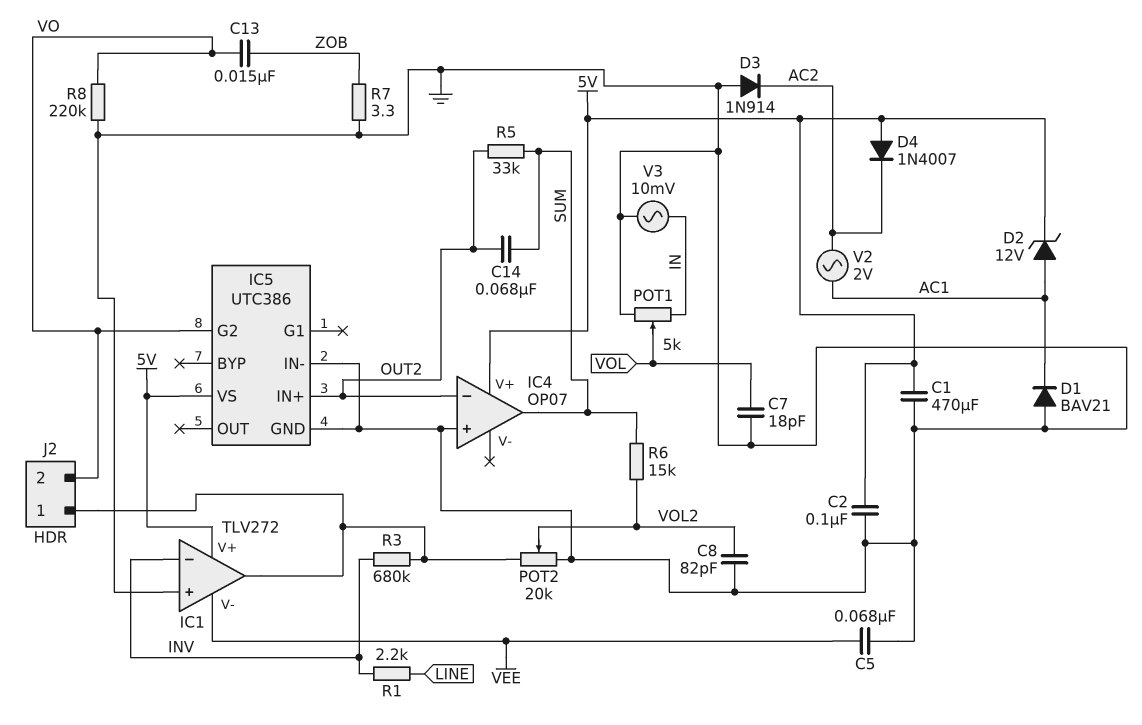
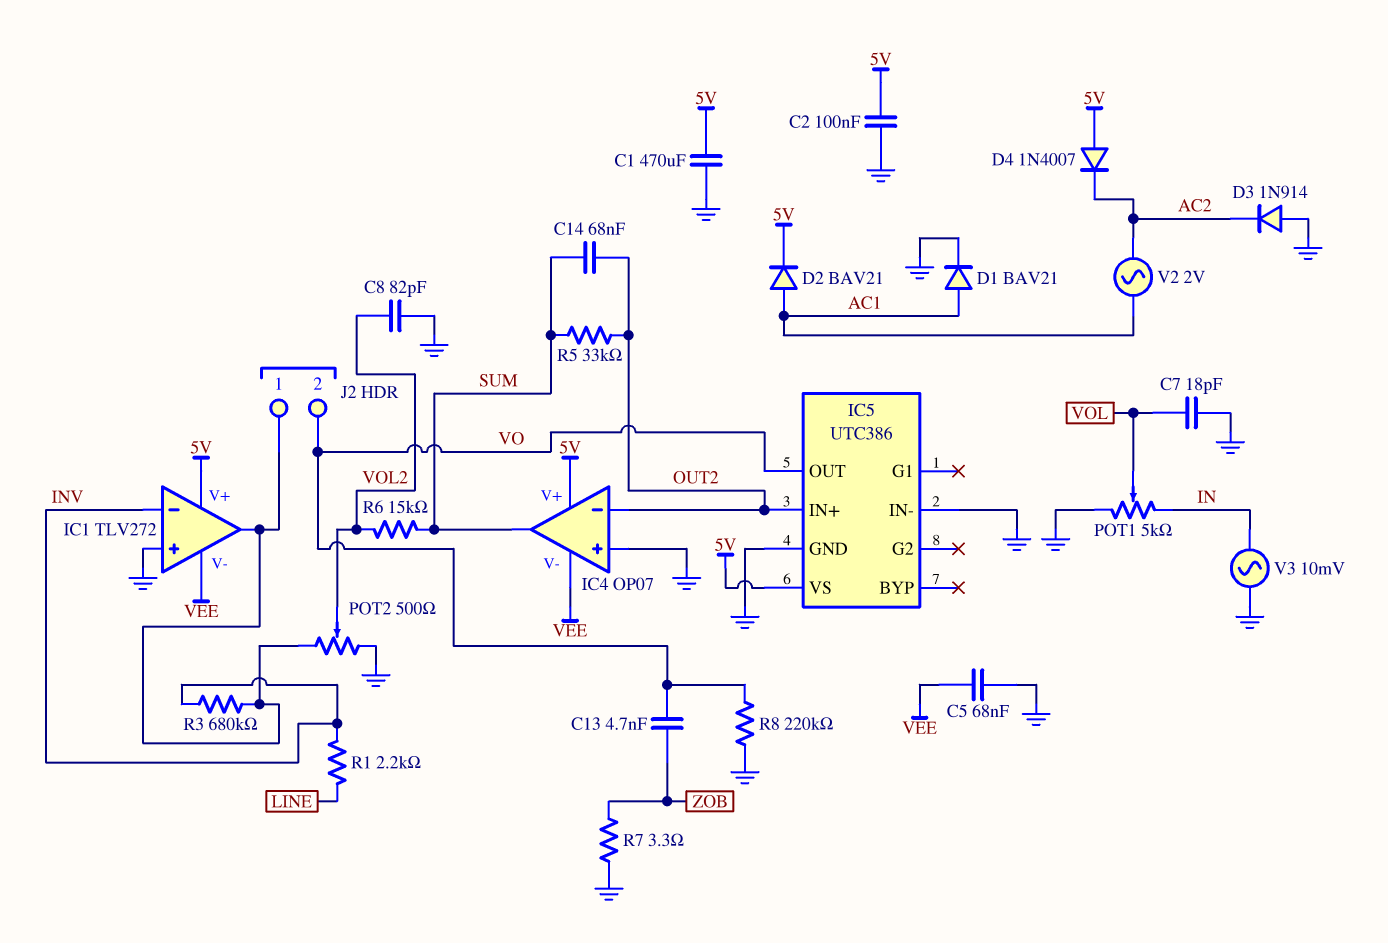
C13: 15nF (VO, ZOB) -> 4.7nF (VO, ZOB)
D1: diode BAV21 (A GND, K AC1) -> diode BAV21 (A AC1, K GND)
D2: zener 12V (A AC1, K 5V) -> diode BAV21 (A AC1, K 5V)
IC4 pin V-: none -> VEE
IC5 pin G2: VO -> none
IC5 pin OUT: none -> VO
POT2: 20k (GND, IC1/out, wiper VOL2) -> 500 (GND, IC1/out, wiper VOL2)

